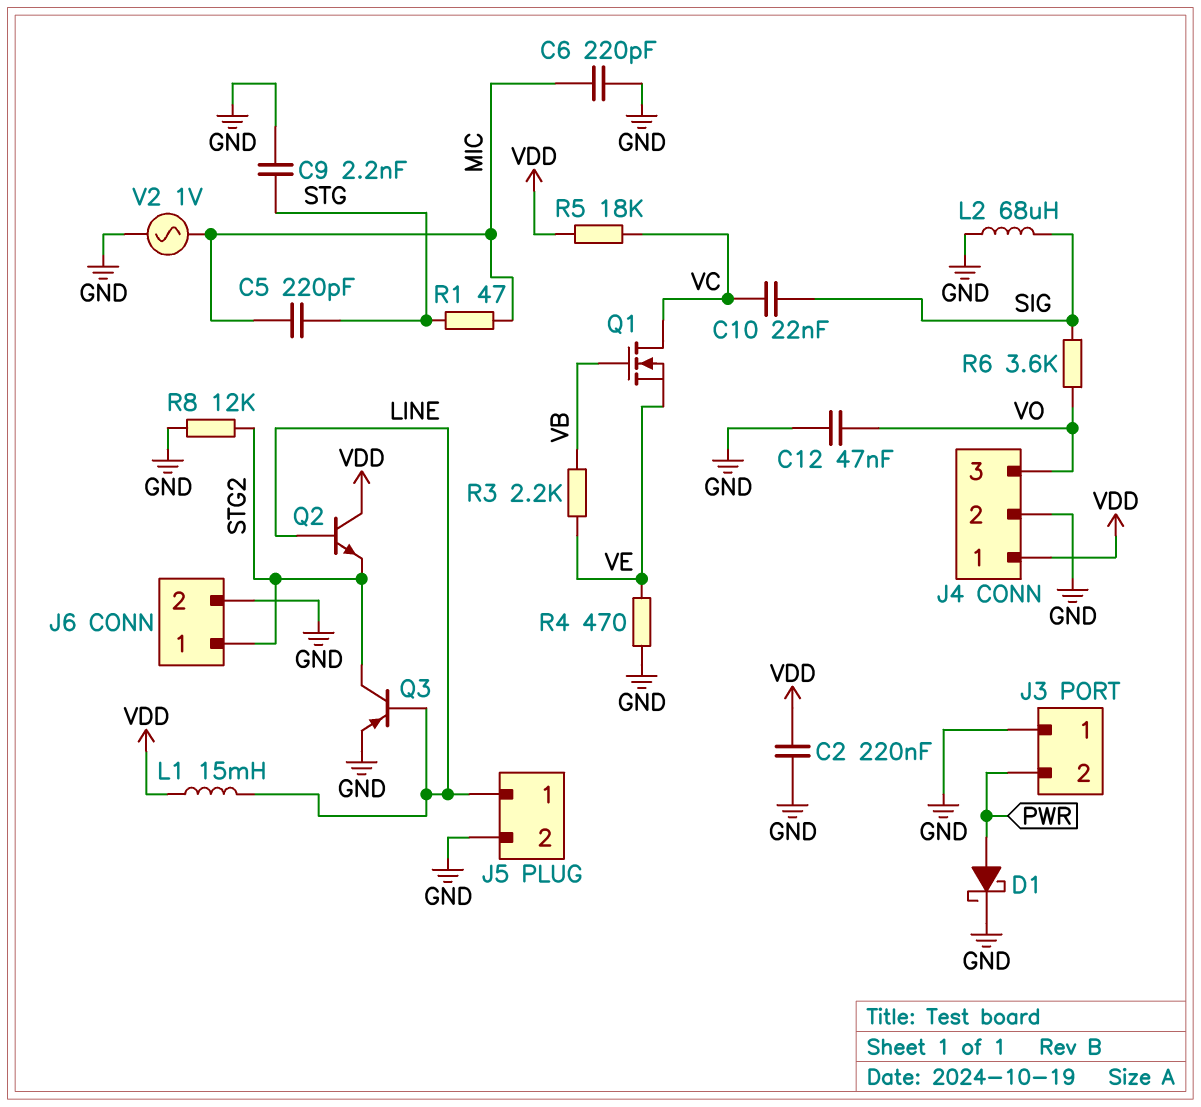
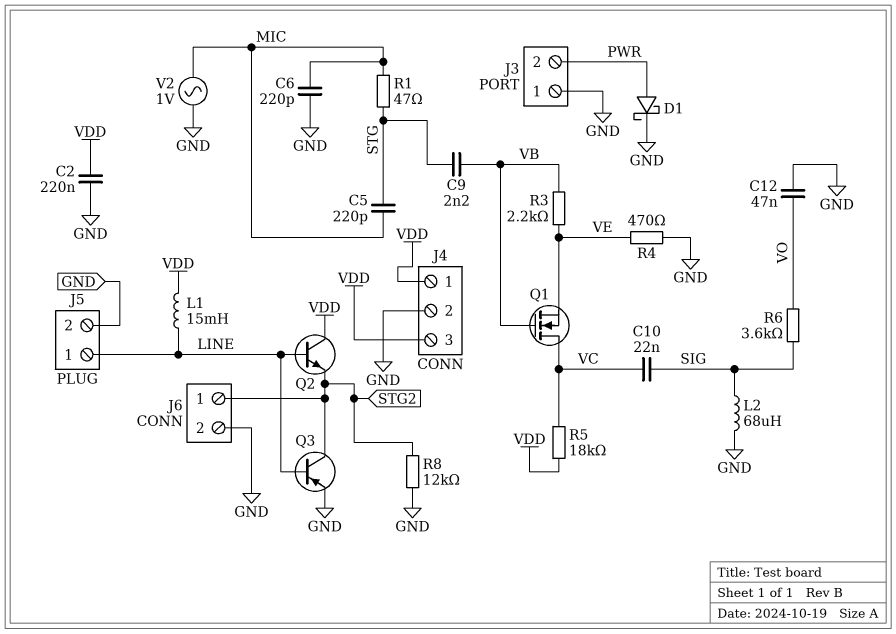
C9: 2.2nF (GND, STG) -> 2.2nF (STG, VB)
J4 pin 3: VO -> VDD

